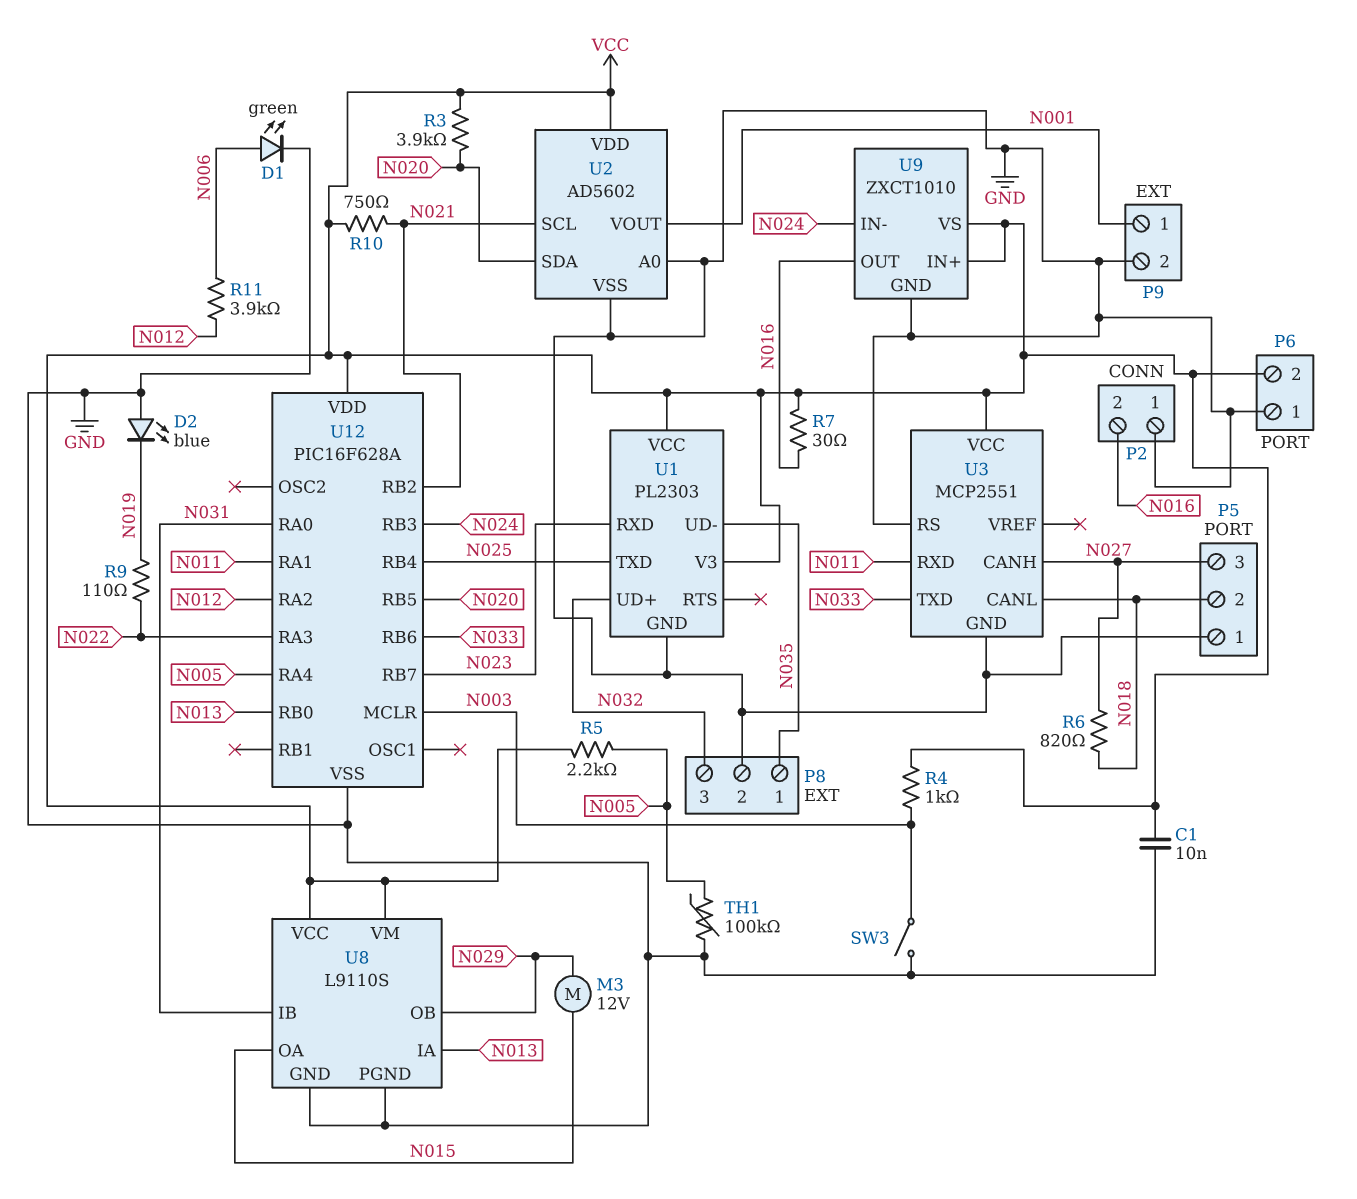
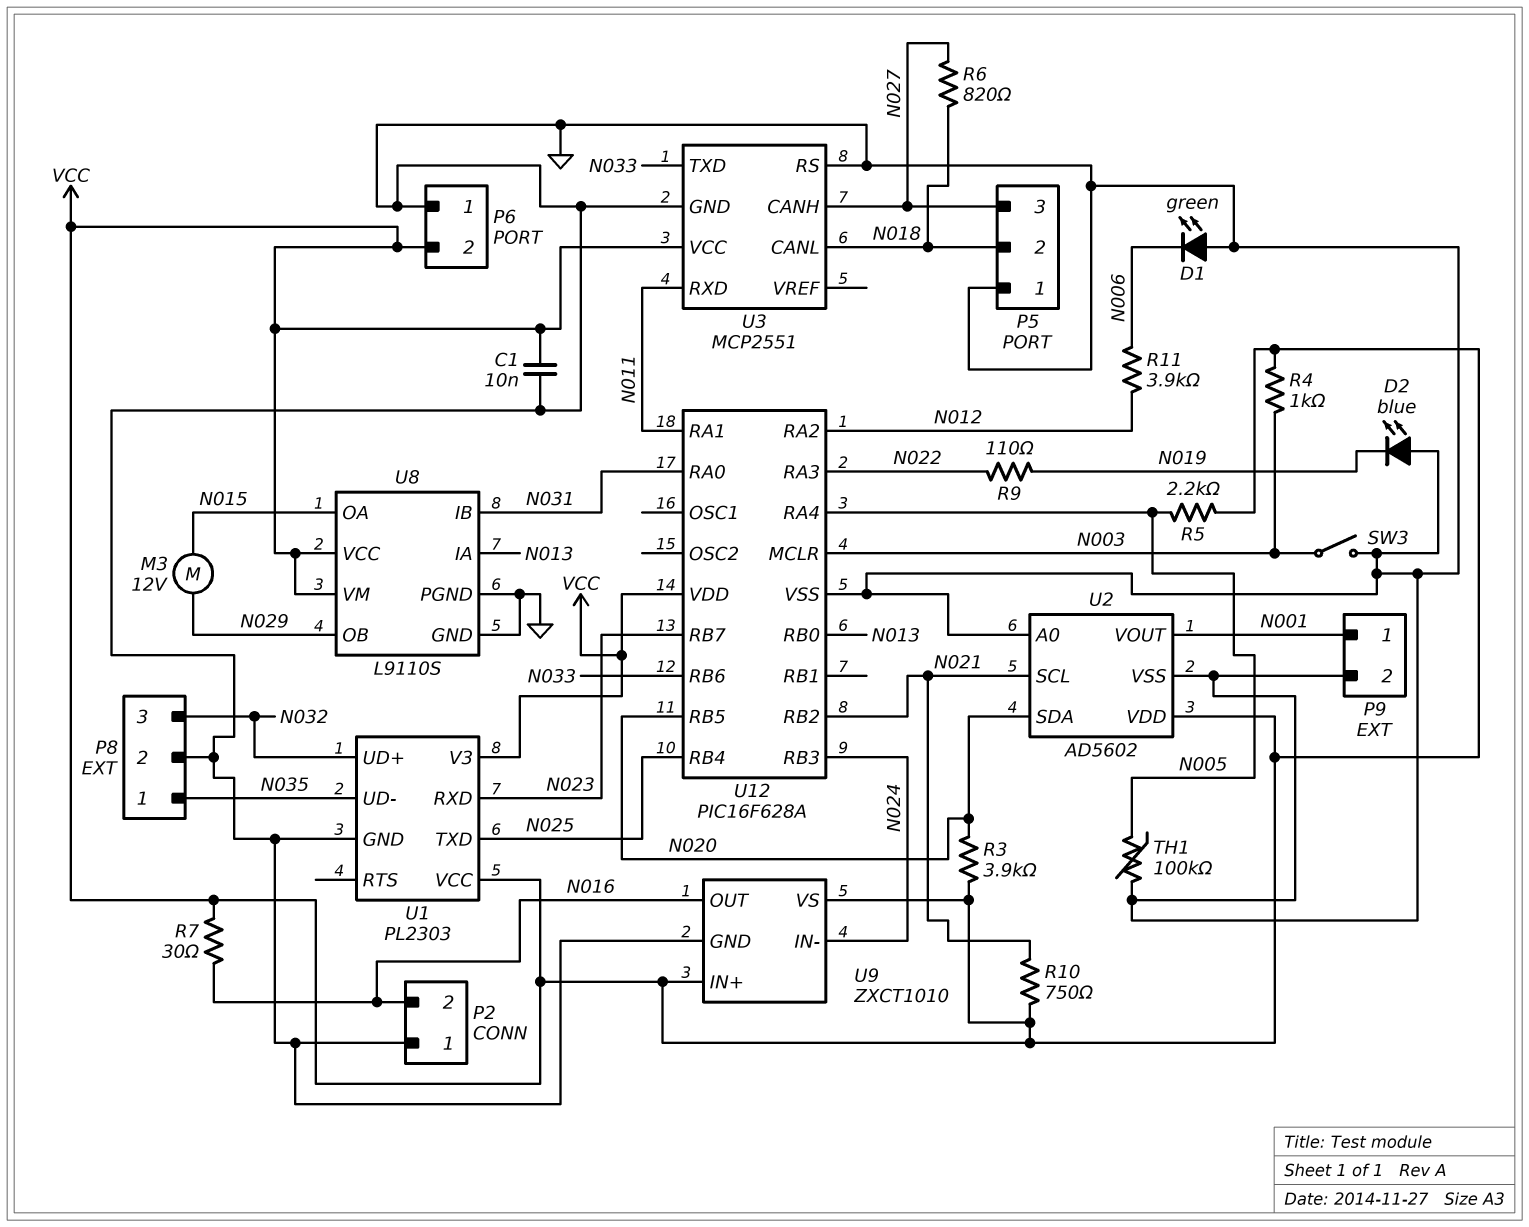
D1: LED green (A N006, K GND) -> LED green (A GND, K N006)

